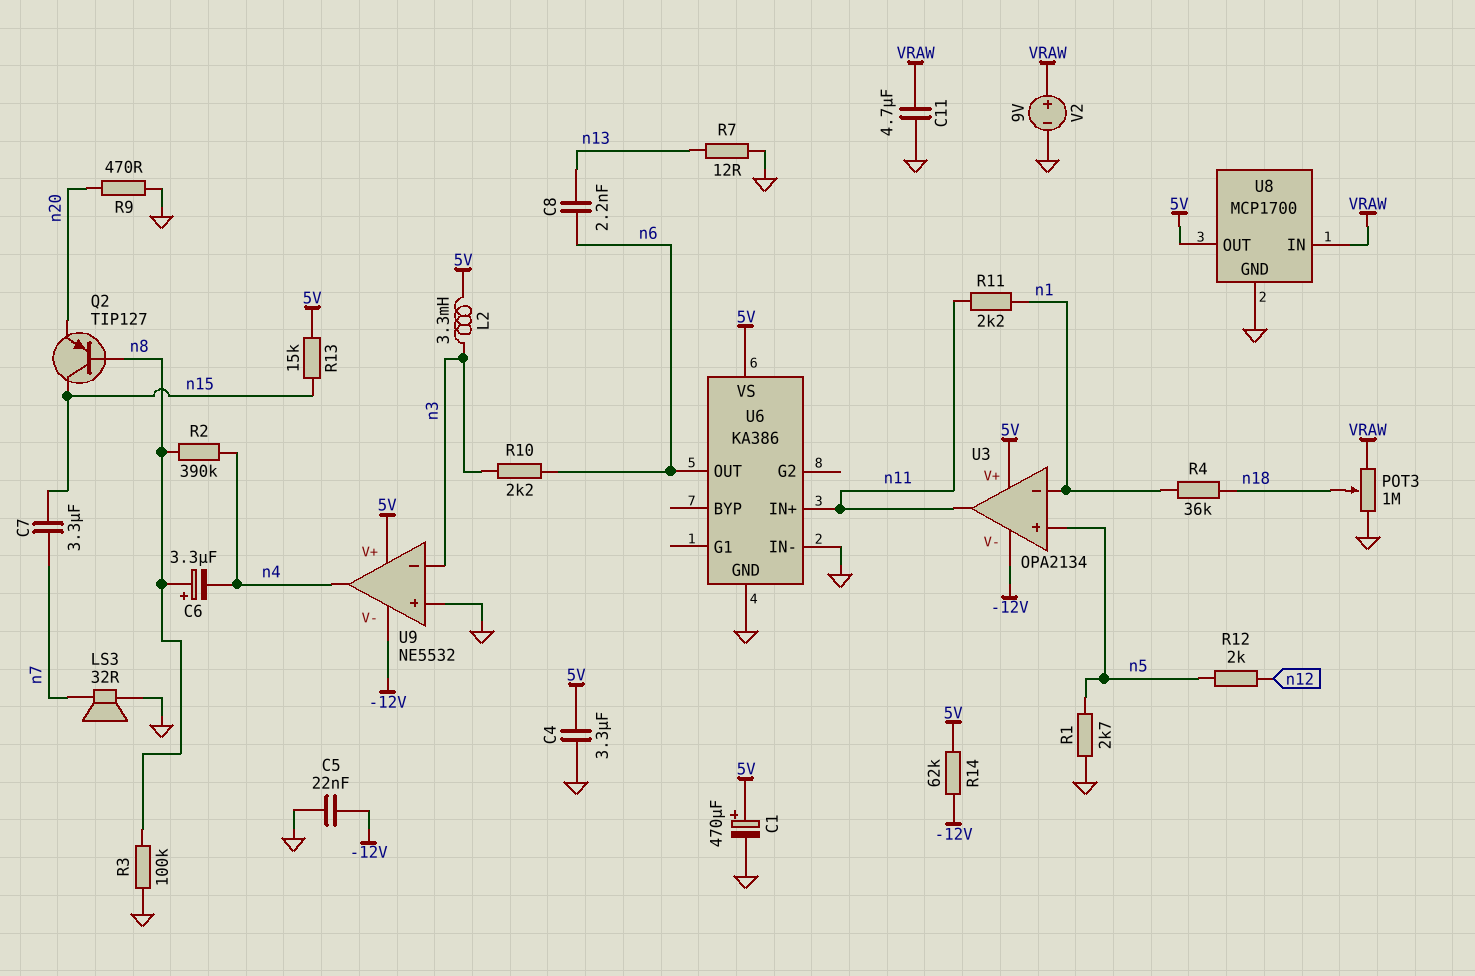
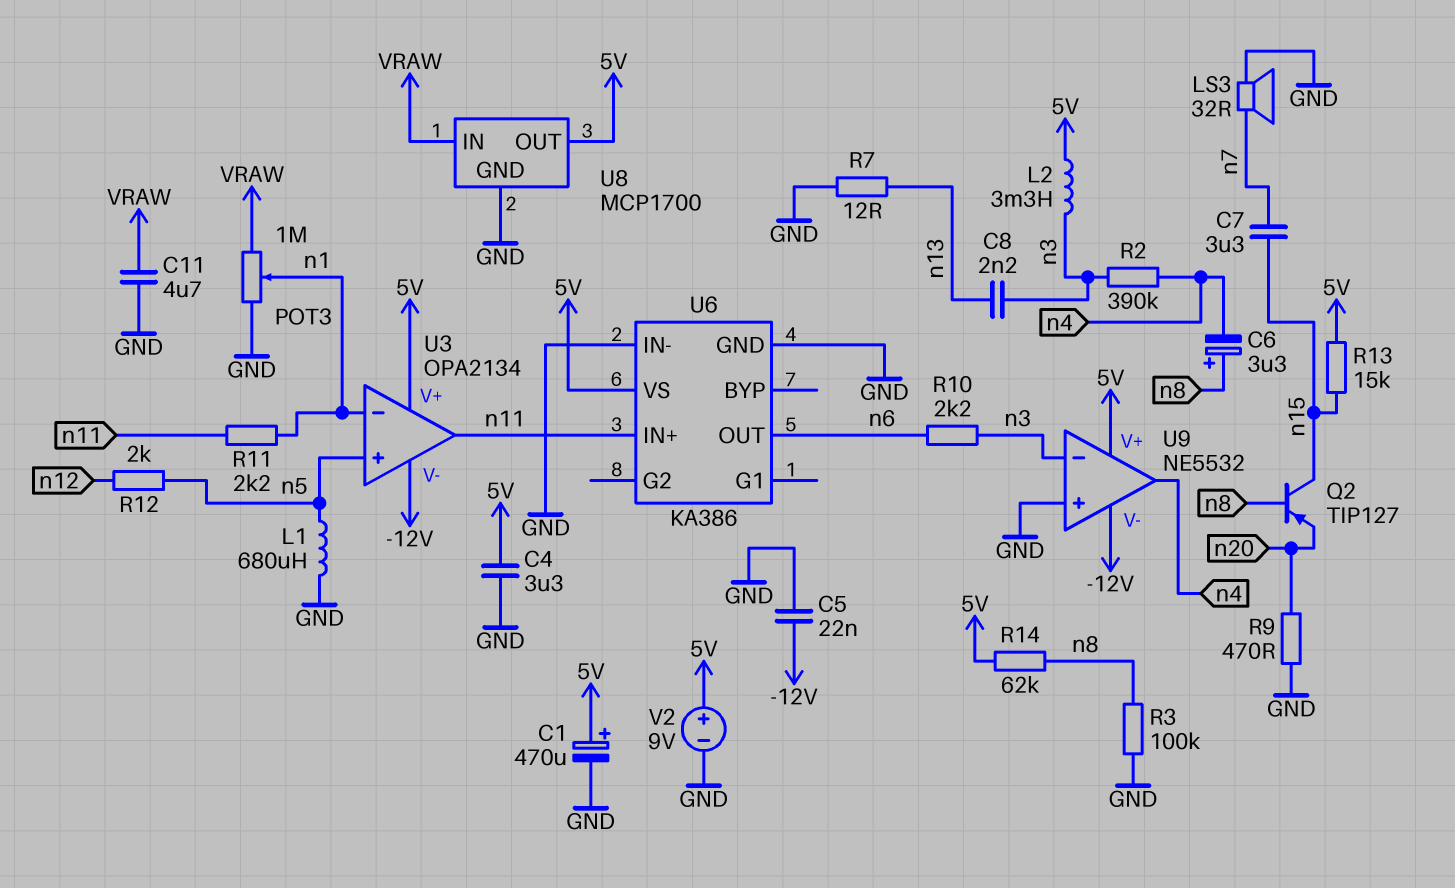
C8: 2.2nF (n6, n13) -> 2.2nF (n3, n13)
L1: none -> 680uH (GND, n5)
POT3: 1M (GND, VRAW, wiper n18) -> 1M (GND, VRAW, wiper n1)
R1: 2.7k (GND, n5) -> none
R2: 390k (n4, n8) -> 390k (n3, n4)
R4: 36k (n1, n18) -> none
R14: 62k (-12V, 5V) -> 62k (5V, n8)
V2: 9V (plus VRAW, minus GND) -> 9V (plus 5V, minus GND)

